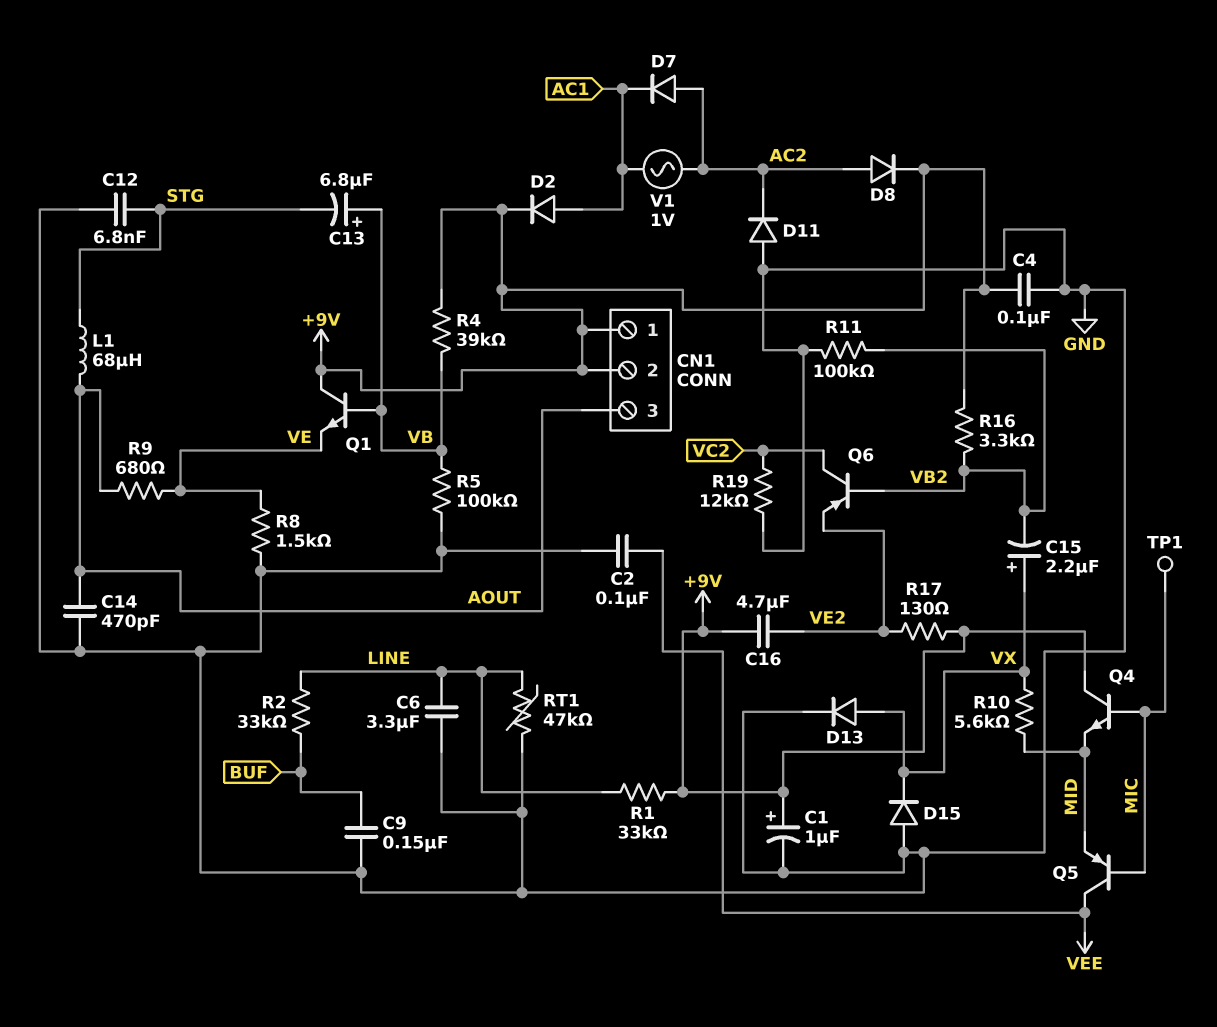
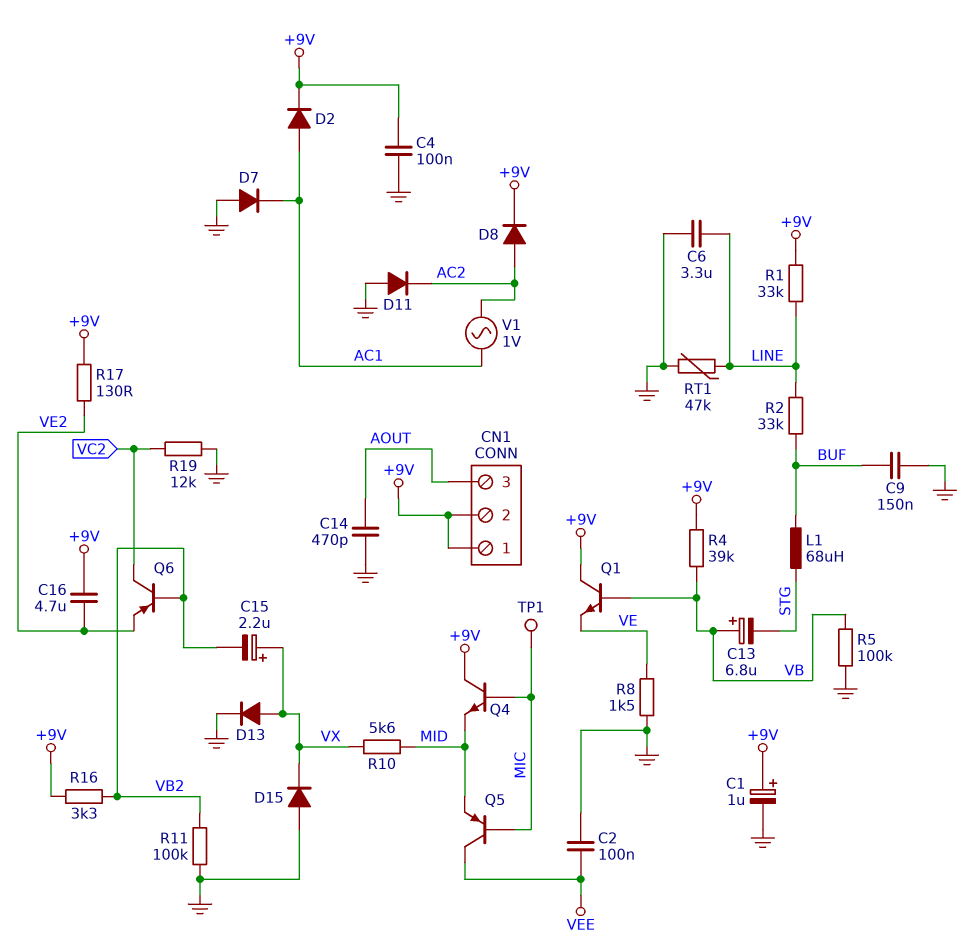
C12: 6.8nF (GND, STG) -> none
D7: diode (A AC2, K AC1) -> diode (A GND, K AC1)
L1: 68uH (AOUT, STG) -> 68uH (BUF, STG)
R9: 680 (AOUT, VE) -> none

